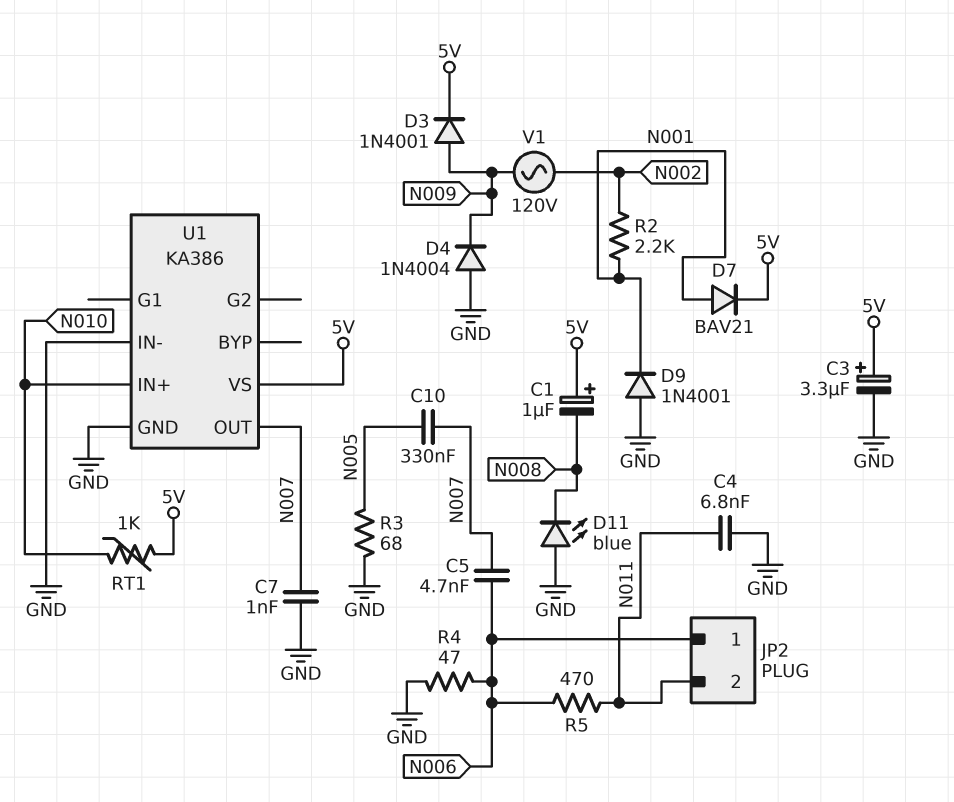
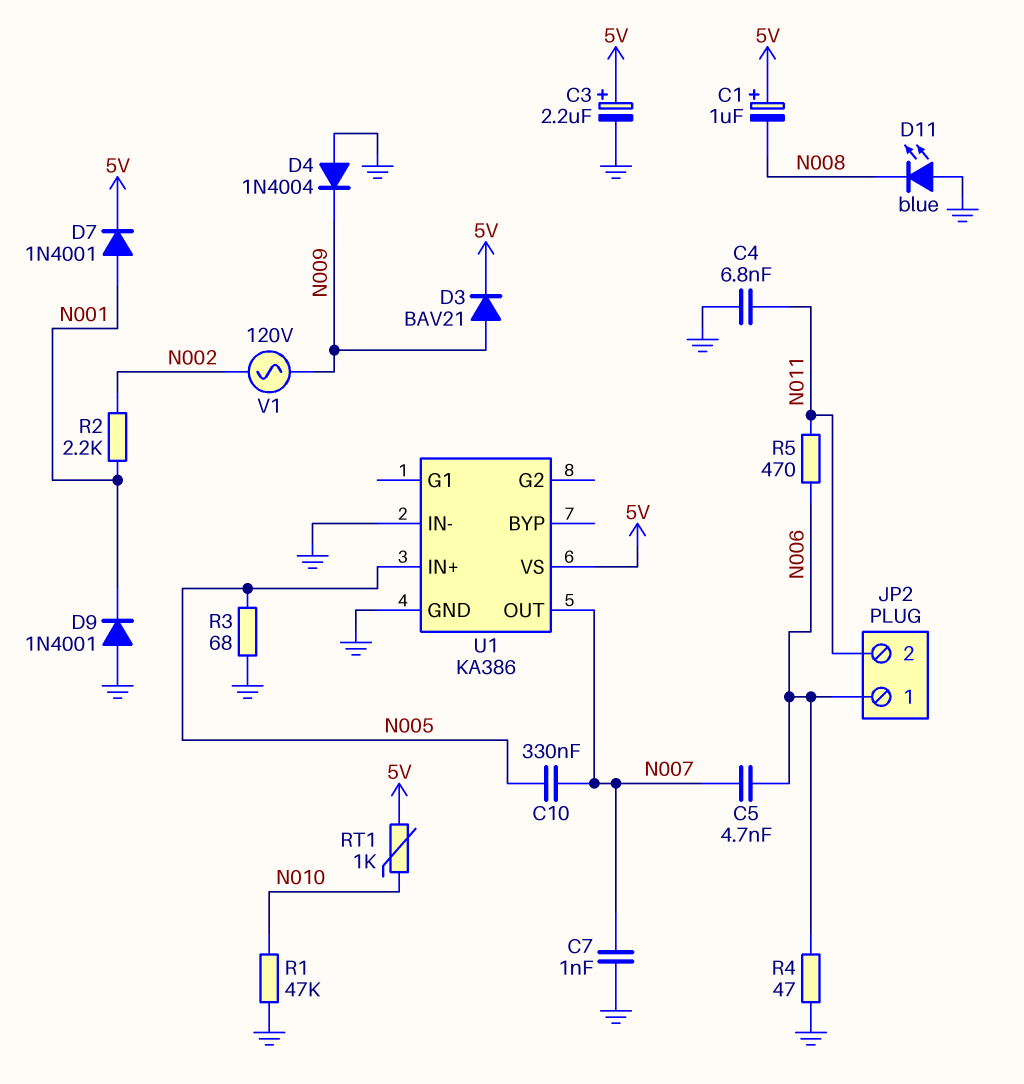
C3: 3.3uF (plus 5V, minus GND) -> 2.2uF (plus 5V, minus GND)
D3: diode 1N4001 (A N009, K 5V) -> diode BAV21 (A N009, K 5V)
D7: diode BAV21 (A N001, K 5V) -> diode 1N4001 (A N001, K 5V)
R1: none -> 47k (GND, N010)
U1 pin IN+: N010 -> N005

